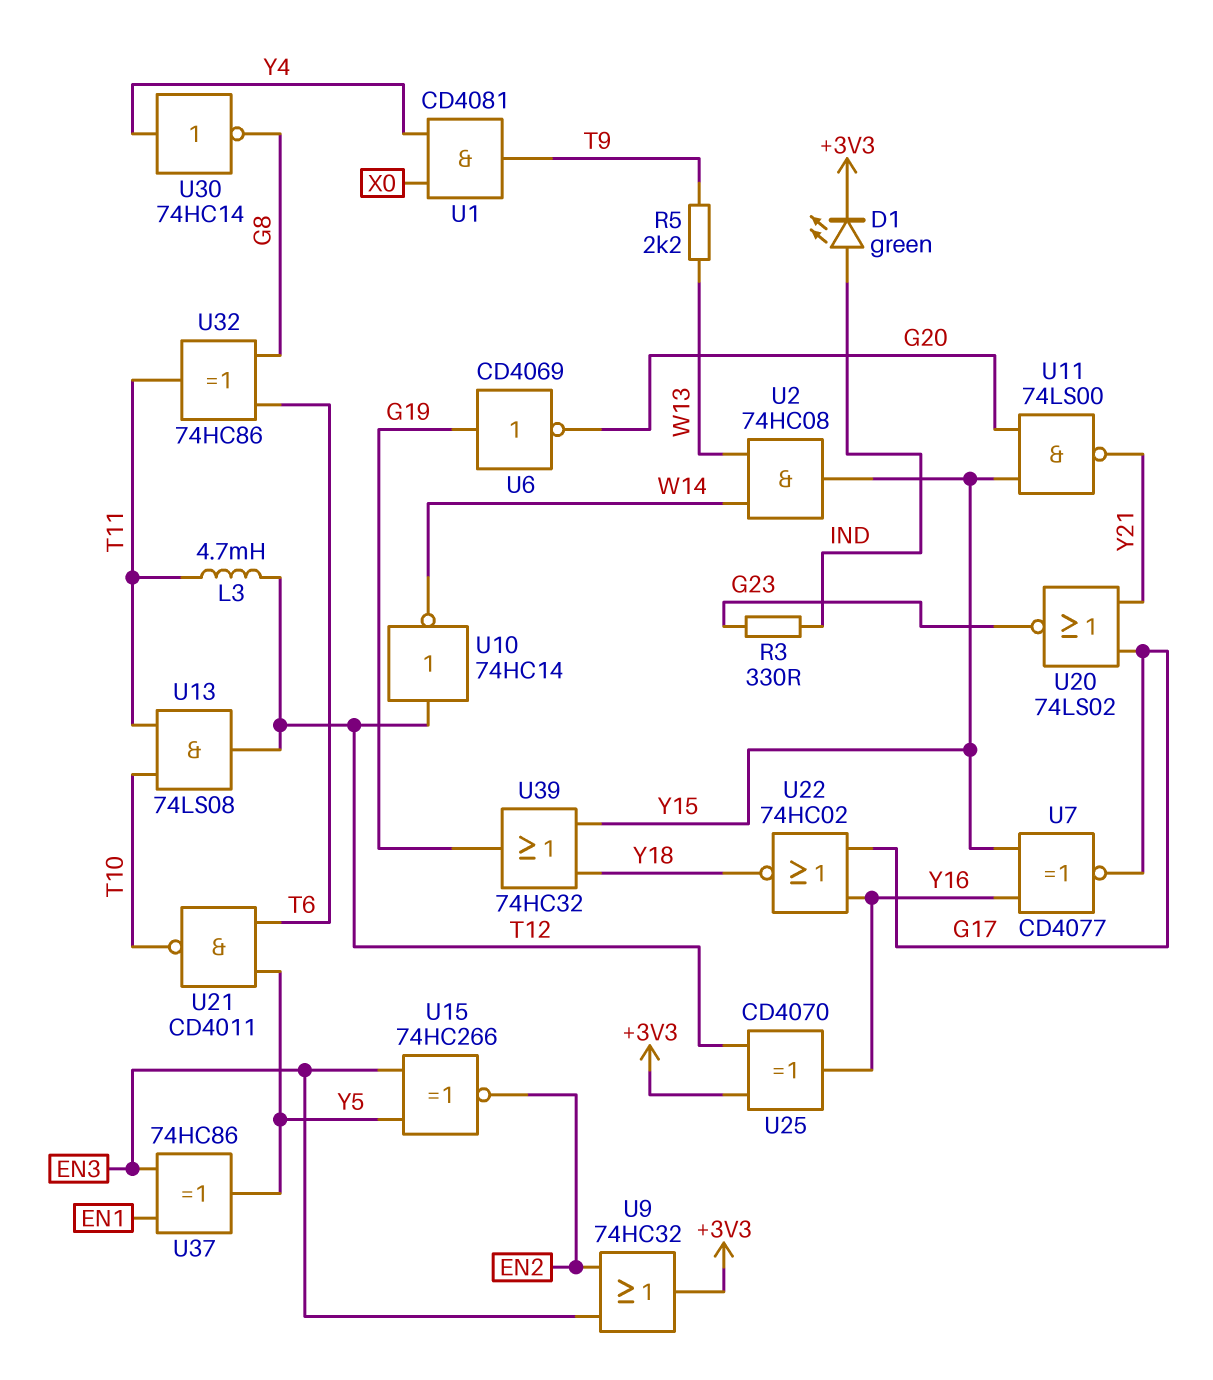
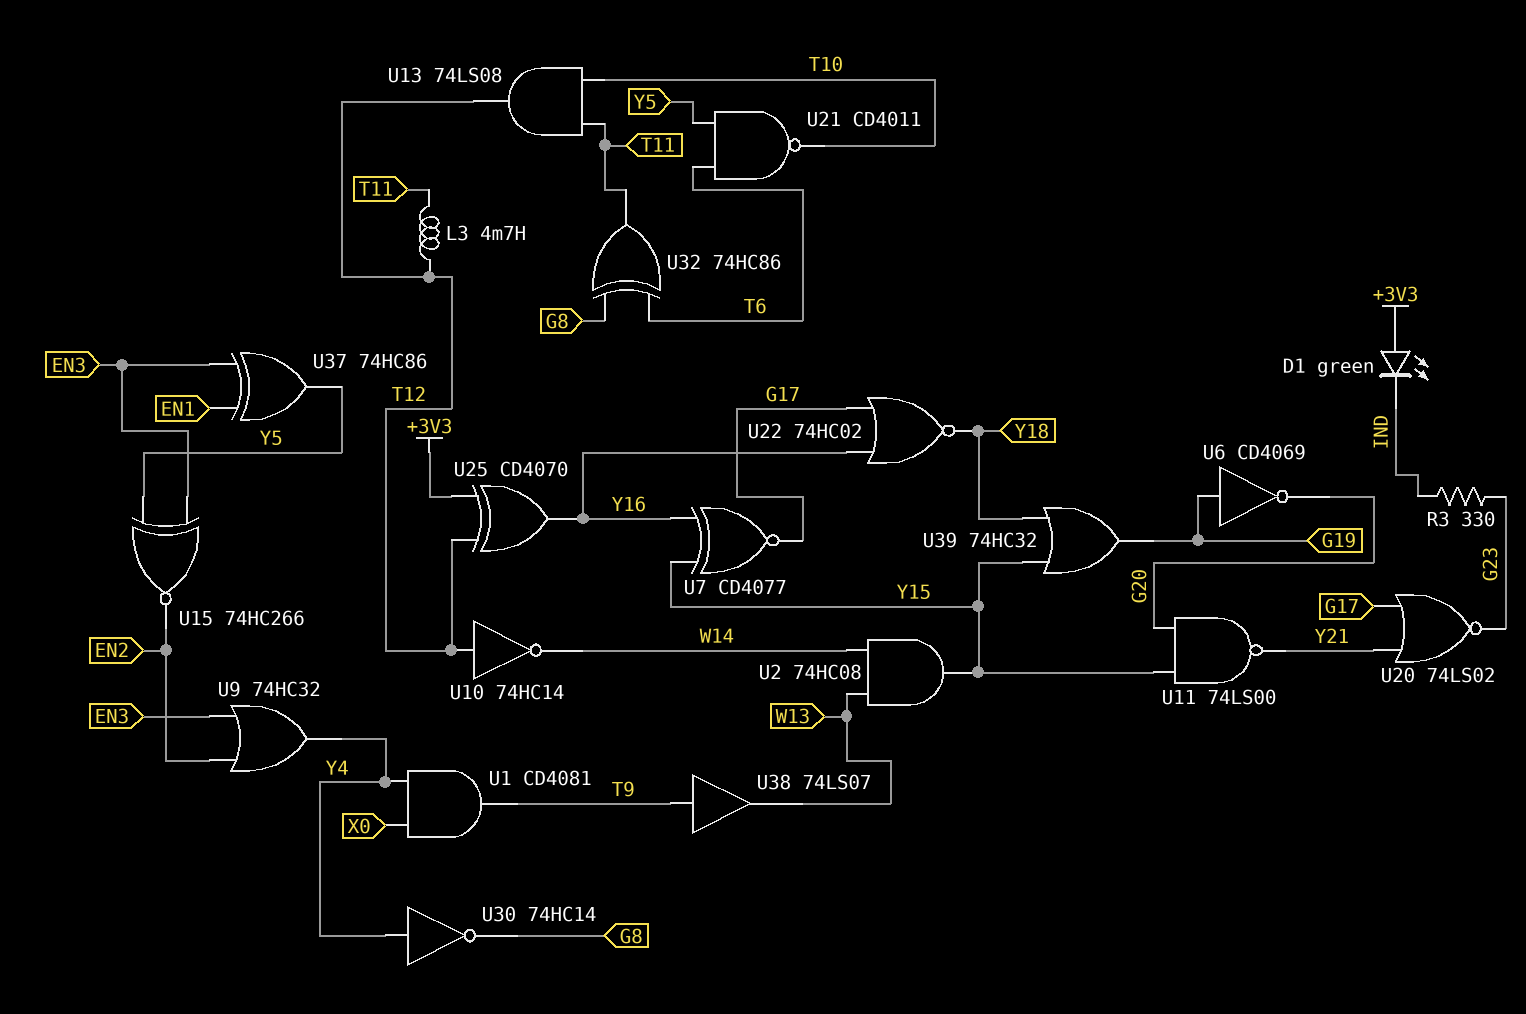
D1: LED green (A IND, K +3V3) -> LED green (A +3V3, K IND)
R5: 2.2k (T9, W13) -> none
U9: OR 74HC32 (in EN2, in EN3, out +3V3) -> OR 74HC32 (in EN2, in EN3, out Y4)
U38: none -> buffer 74LS07 (in T9, out W13)

